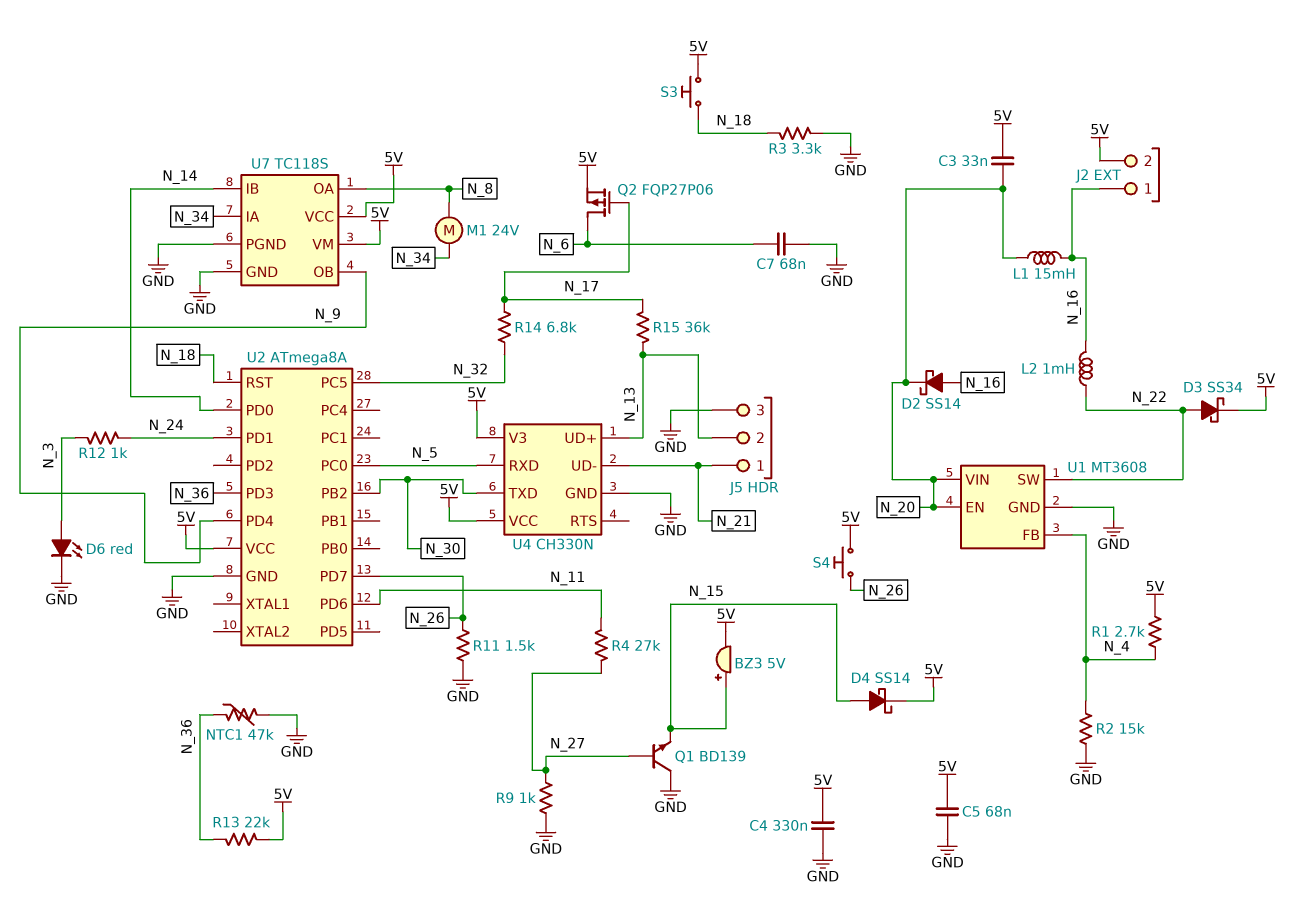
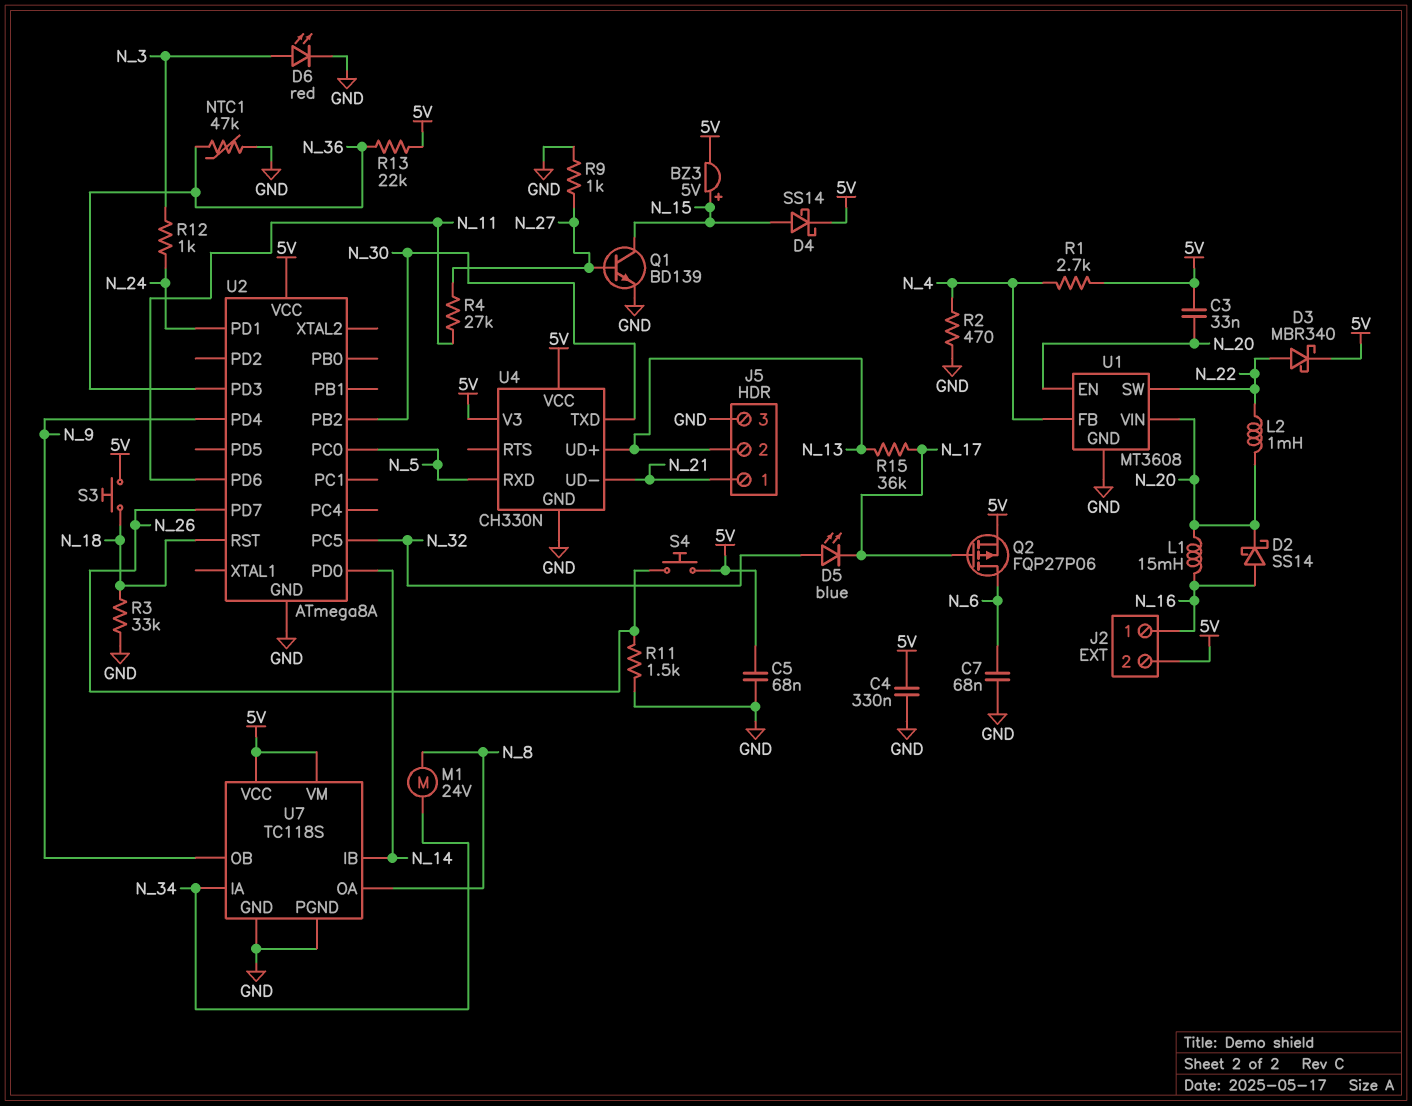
D3: schottky SS34 (A N_22, K 5V) -> schottky MBR340 (A N_22, K 5V)
D5: none -> LED blue (A N_32, K N_17)
L2: 1mH (N_16, N_22) -> 1mH (N_20, N_22)
Q1: NPN BD139 (B N_27, C GND, E N_15) -> NPN BD139 (B N_27, C N_15, E GND)
R2: 15k (GND, N_4) -> 470 (GND, N_4)
R3: 3.3k (GND, N_18) -> 33k (GND, N_18)
R14: 6.8k (N_17, N_32) -> none

